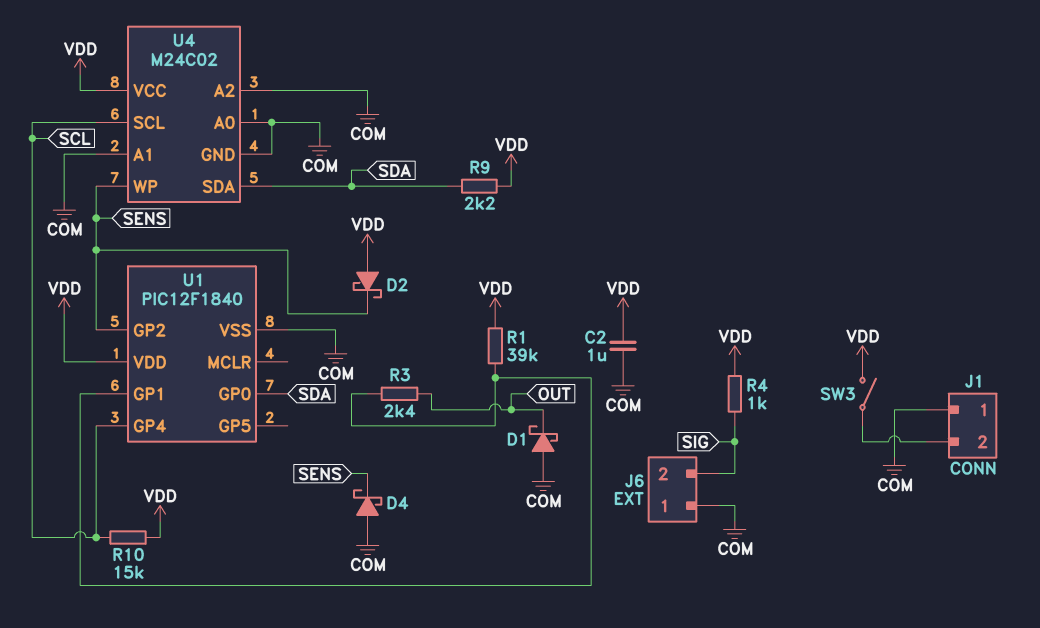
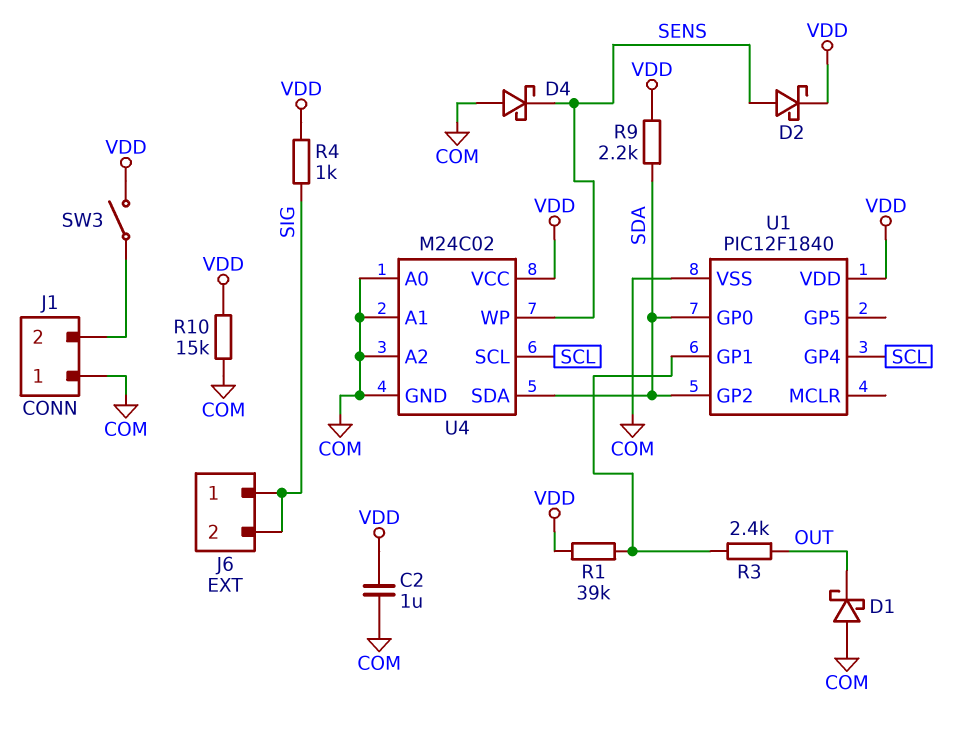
D2: schottky (A VDD, K SENS) -> schottky (A SENS, K VDD)
J6 pin 1: COM -> SIG
R10: 15k (SCL, VDD) -> 15k (COM, VDD)
U1 pin GP2: SENS -> SDA

